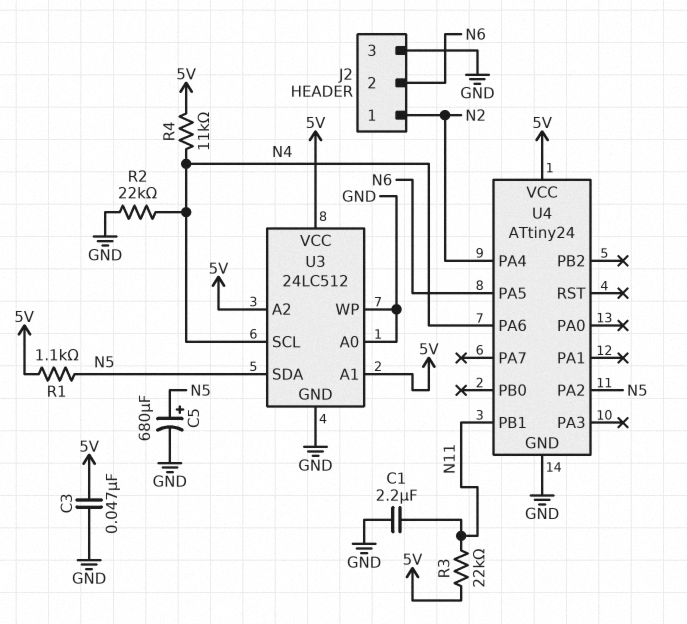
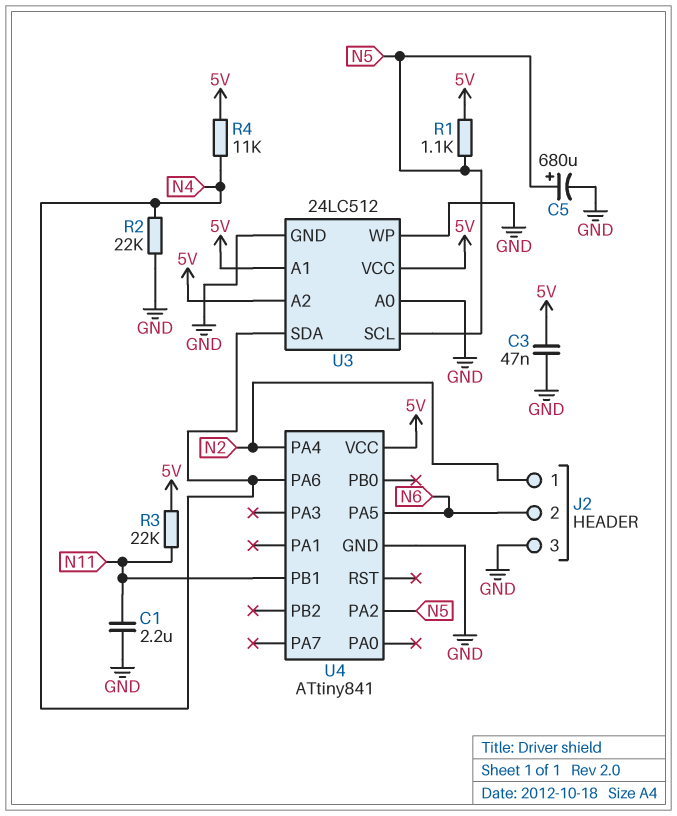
U3 pin SCL: N4 -> N5
U3 pin SDA: N5 -> N4
U4: ATtiny24 -> ATtiny841

